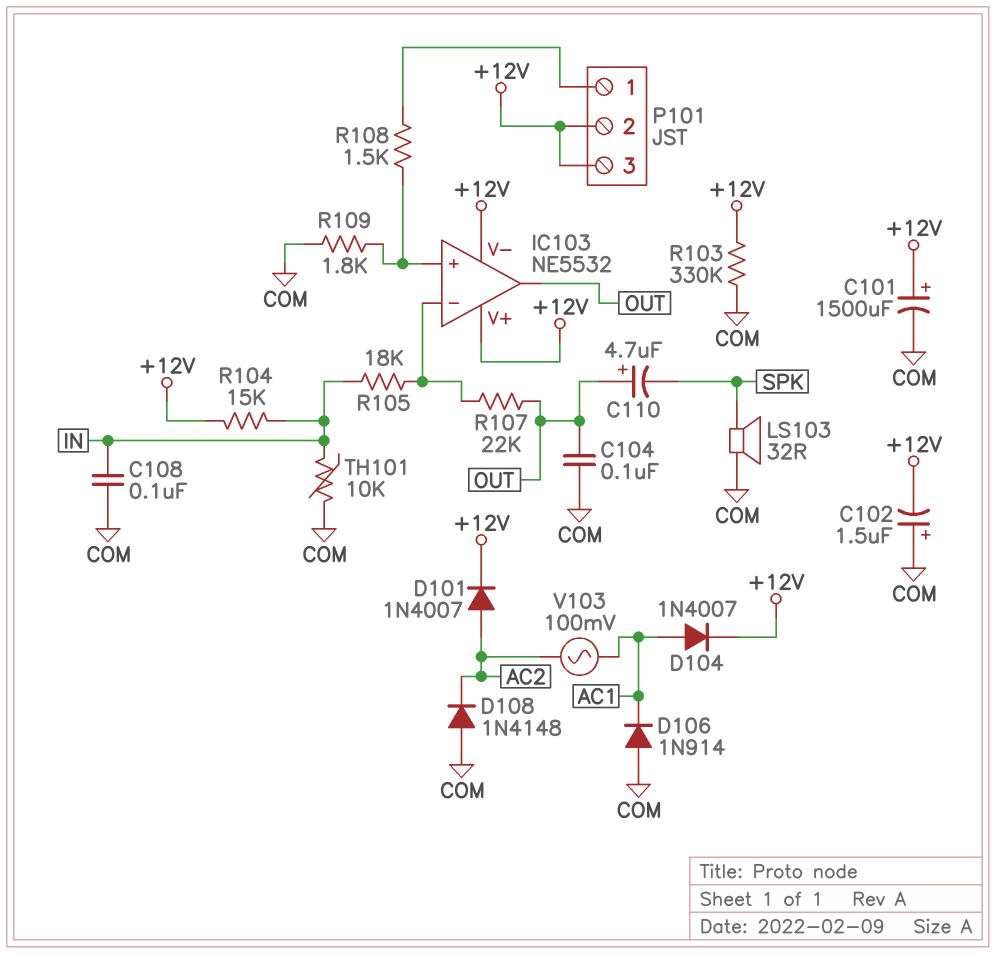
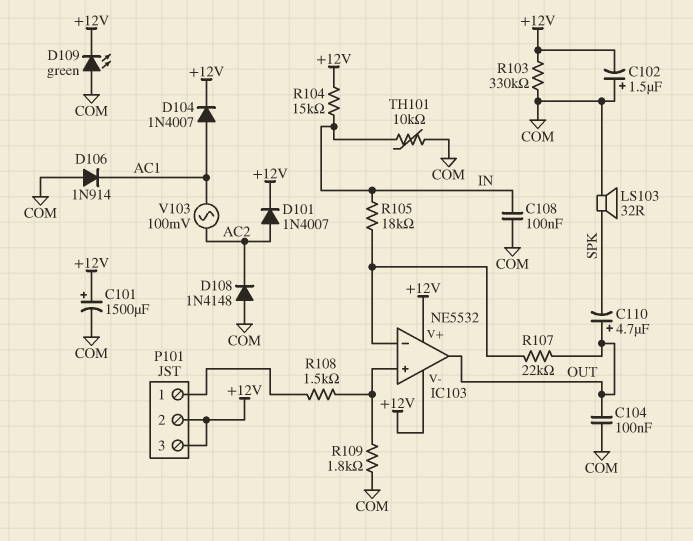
D109: none -> LED green (A COM, K +12V)

